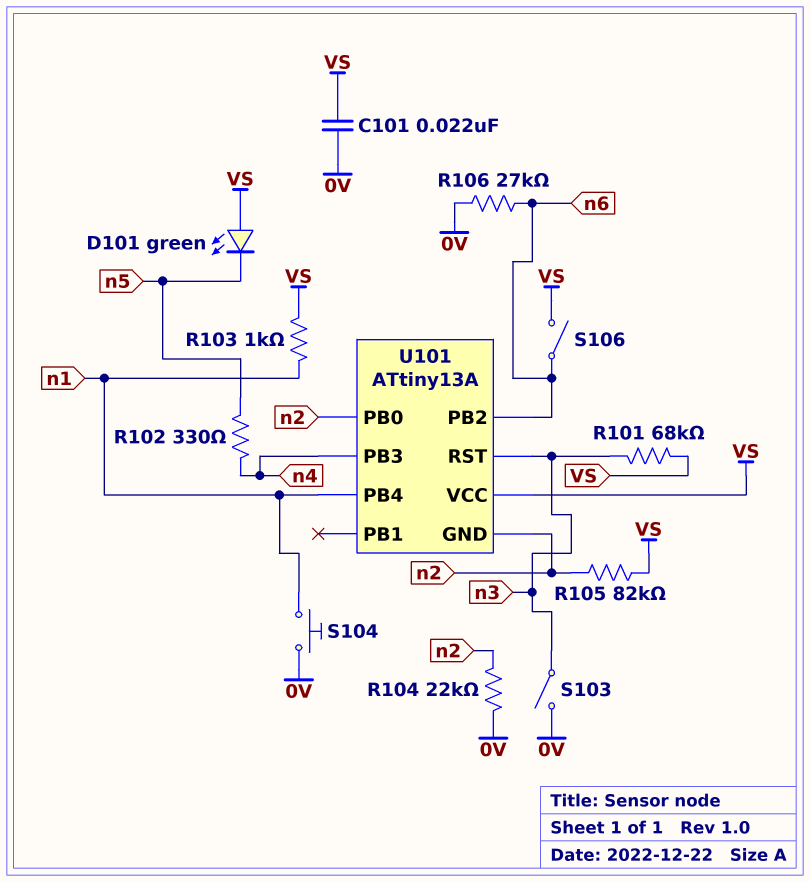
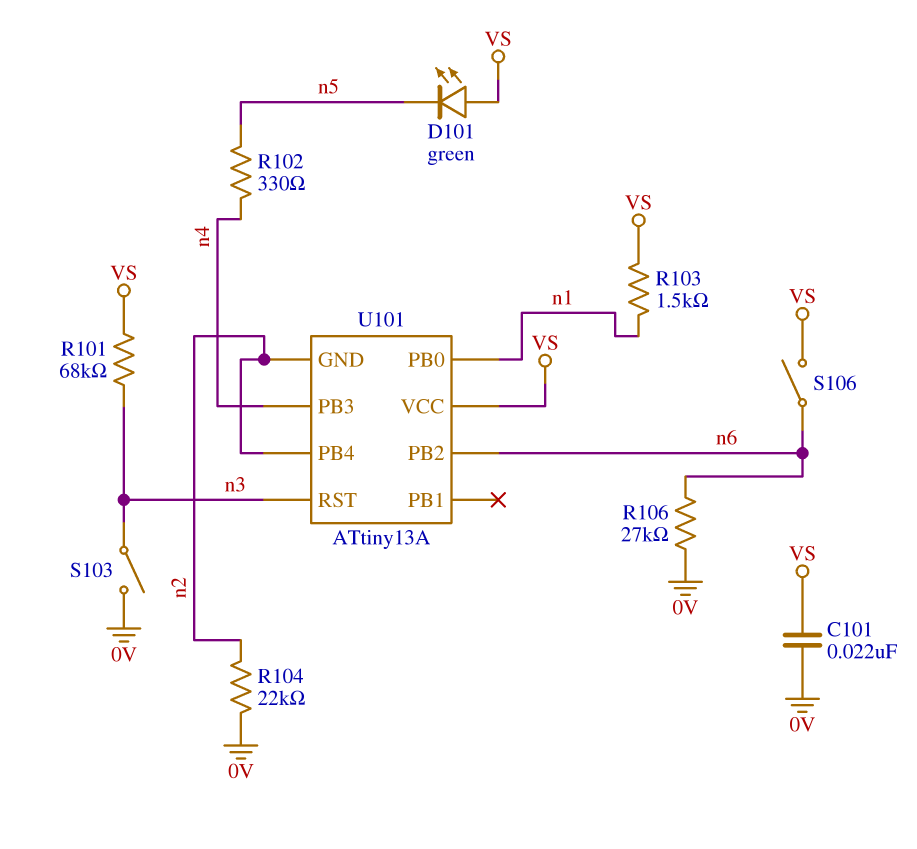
R103: 1k (VS, n1) -> 1.5k (VS, n1)
R105: 82k (VS, n2) -> none
S104: button (0V, n1) -> none
U101 pin PB0: n2 -> n1
U101 pin PB4: n1 -> n2

